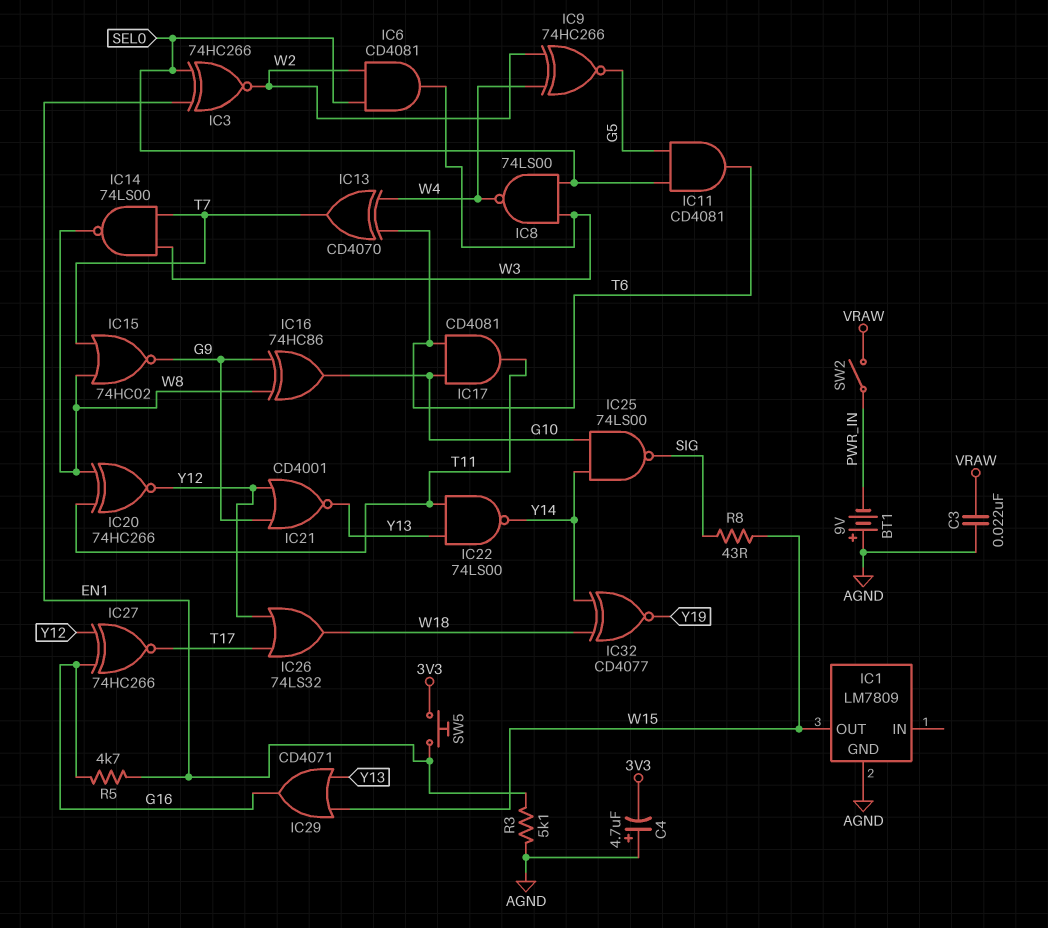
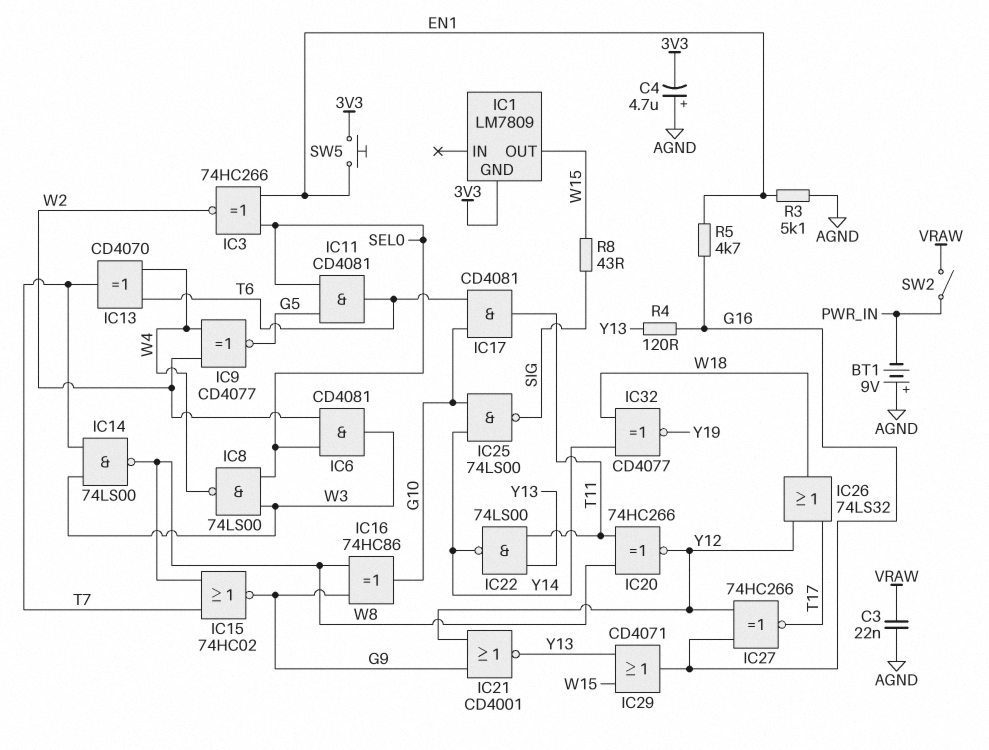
IC1 pin GND: AGND -> 3V3
IC9: XNOR 74HC266 (in W2, in W4, out G5) -> XNOR CD4077 (in W2, in W4, out G5)
R4: none -> 120 (G16, Y13)

